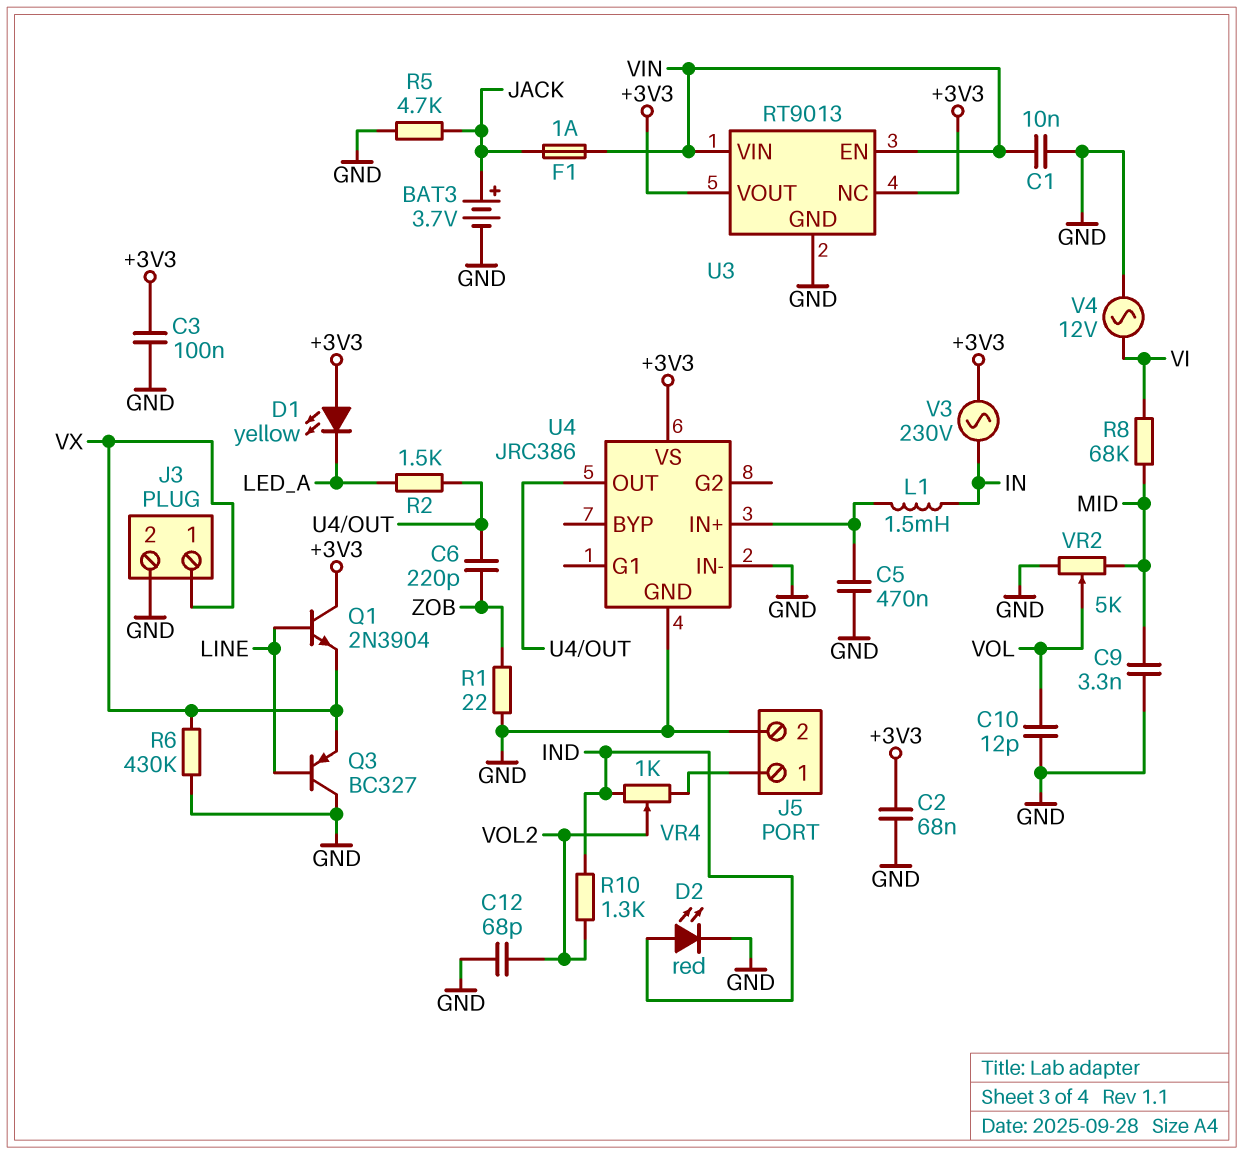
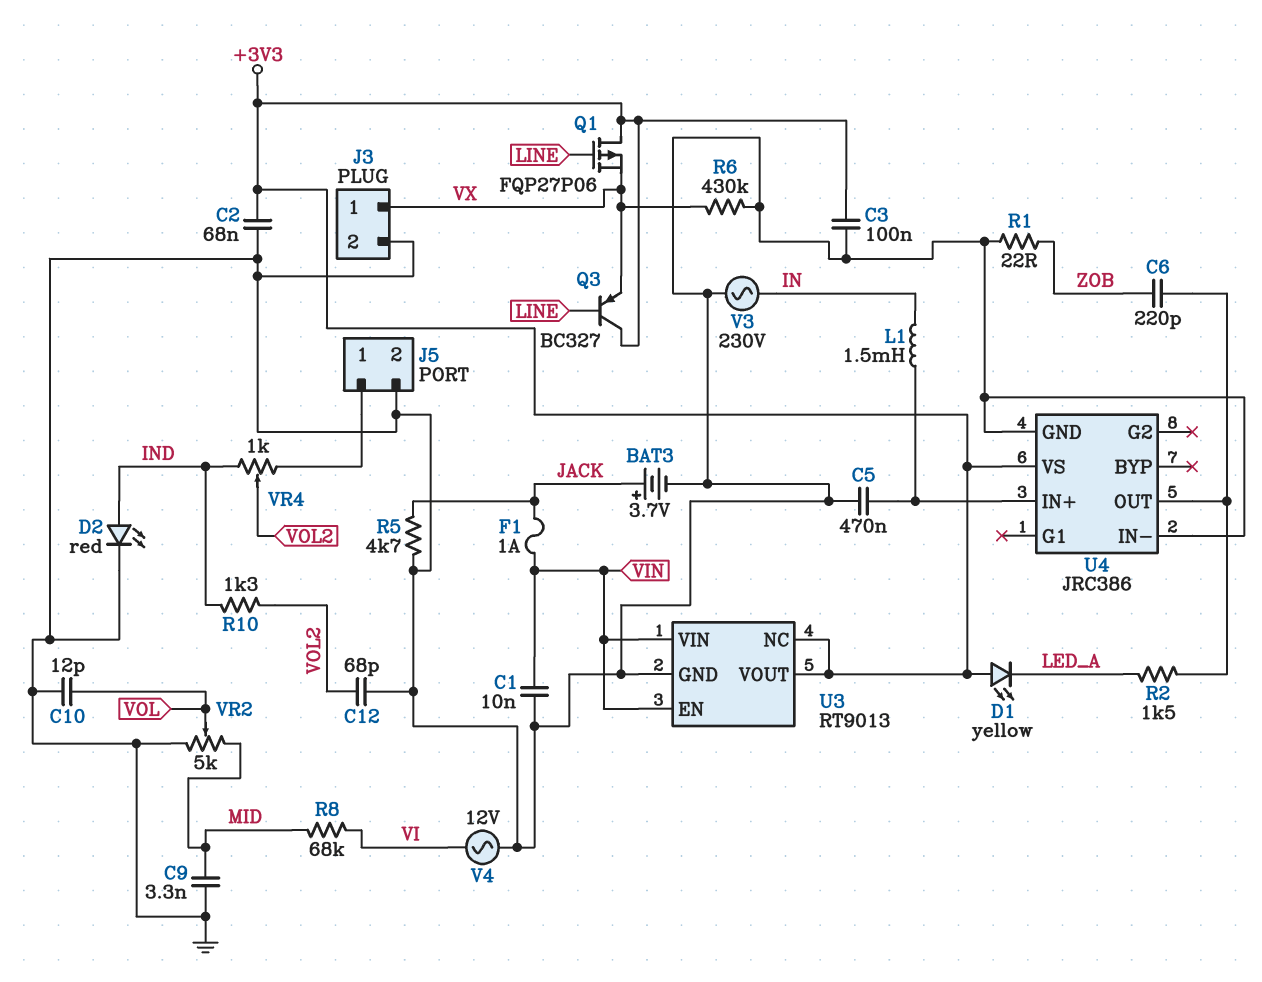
Q1: NPN 2N3904 (B LINE, C +3V3, E VX) -> PMOS FQP27P06 (G LINE, D +3V3, S VX)
Q3: PNP BC327 (B LINE, C GND, E VX) -> PNP BC327 (B LINE, C +3V3, E VX)
V3: AC 230V (+3V3, IN) -> AC 230V (GND, IN)

